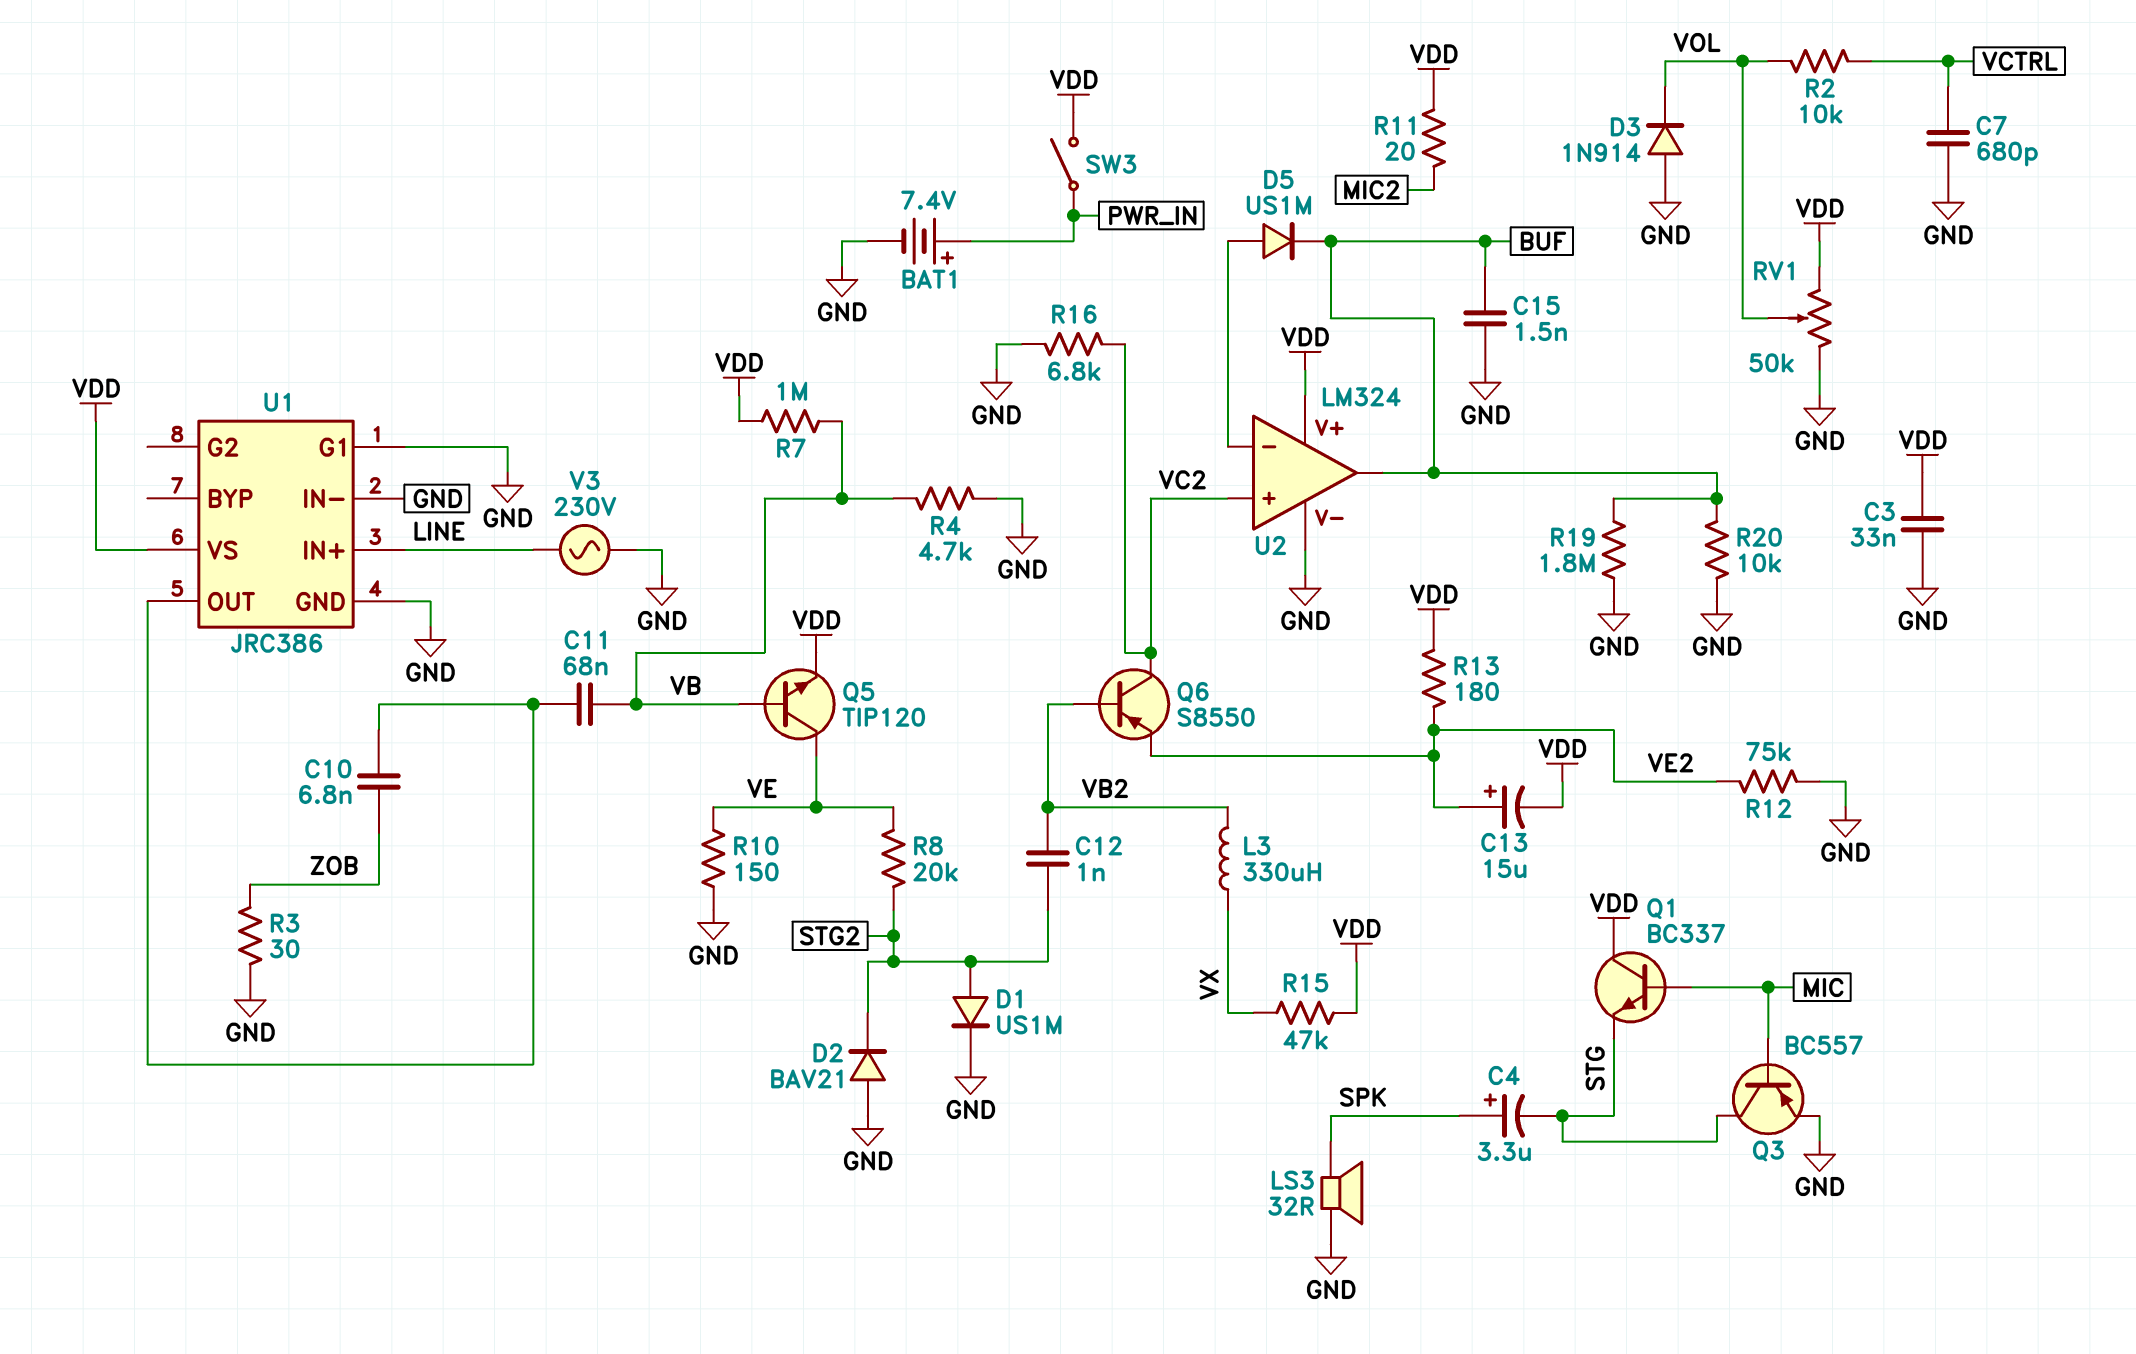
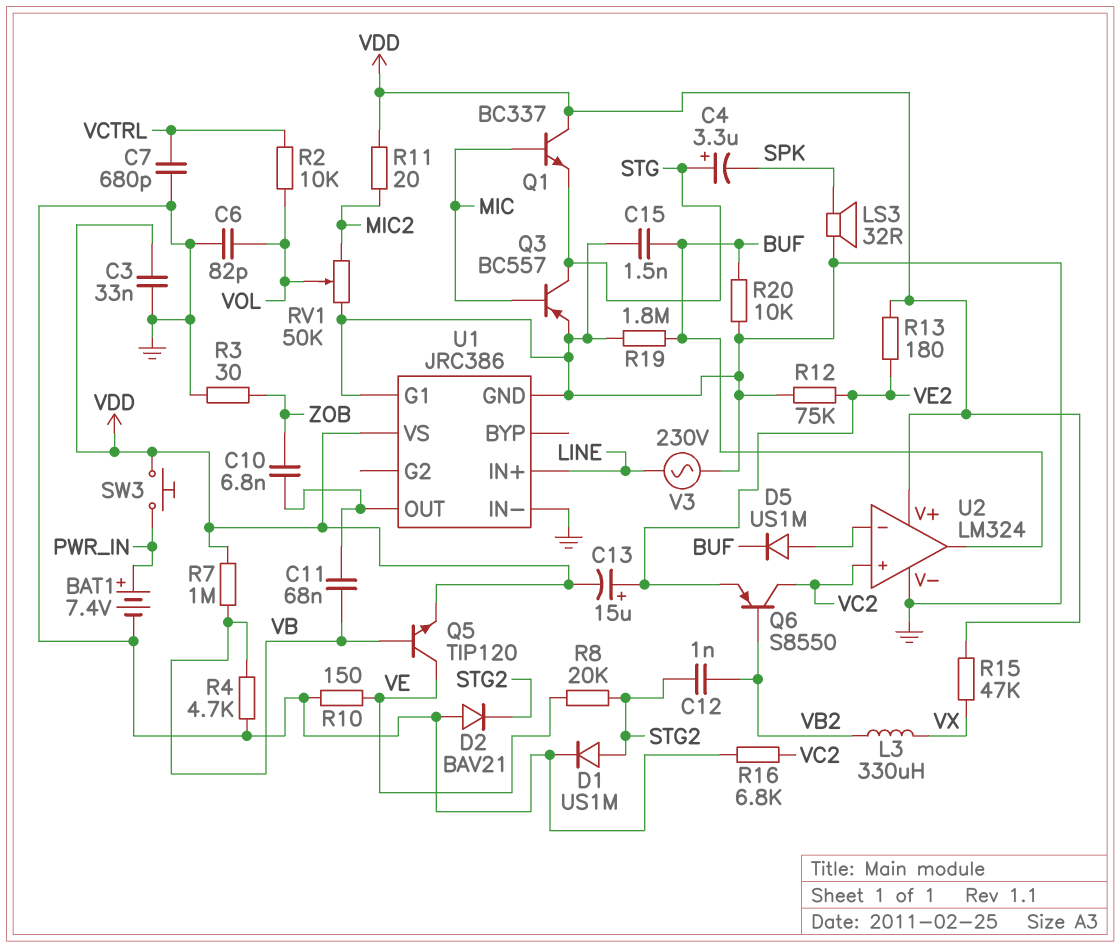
C4: 3.3uF (plus SPK, minus STG) -> 3.3uF (plus STG, minus SPK)
C6: none -> 82pF (GND, VOL)
D3: diode 1N914 (A GND, K VOL) -> none
RV1: 50k (GND, VDD, wiper VOL) -> 50k (GND, MIC2, wiper VOL)
SW3: switch (PWR_IN, VDD) -> button (PWR_IN, VDD)

